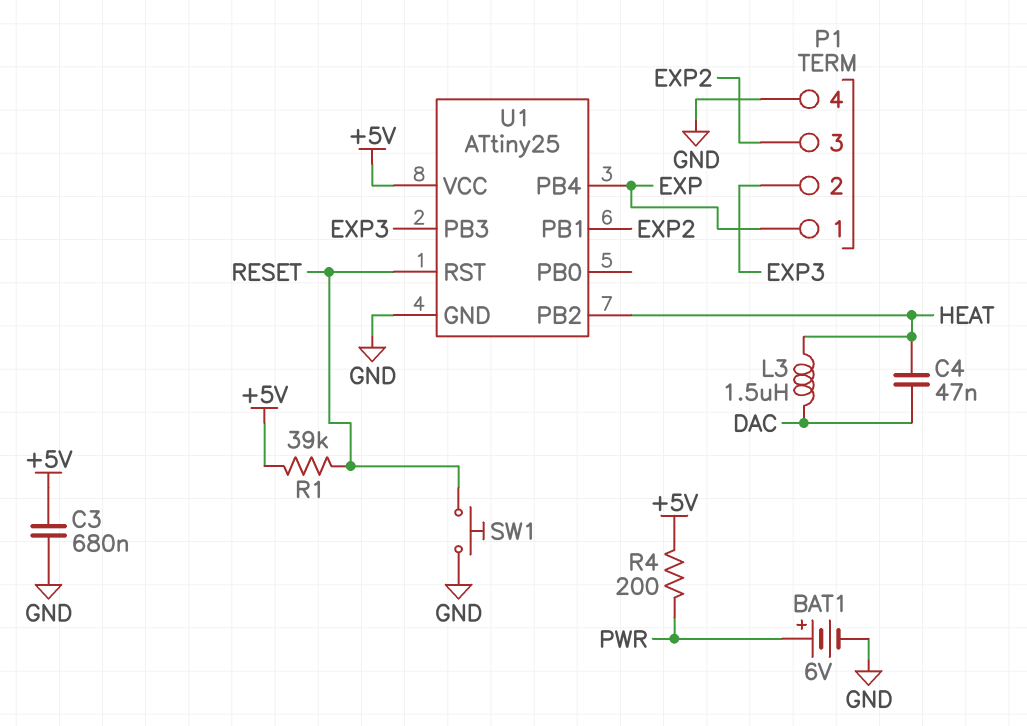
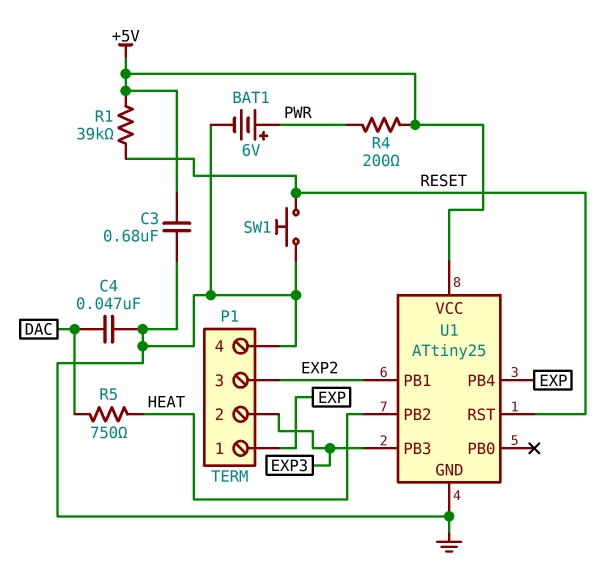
C4: 47nF (DAC, HEAT) -> 47nF (DAC, GND)
L3: 1.5uH (DAC, HEAT) -> none
R5: none -> 750 (DAC, HEAT)

